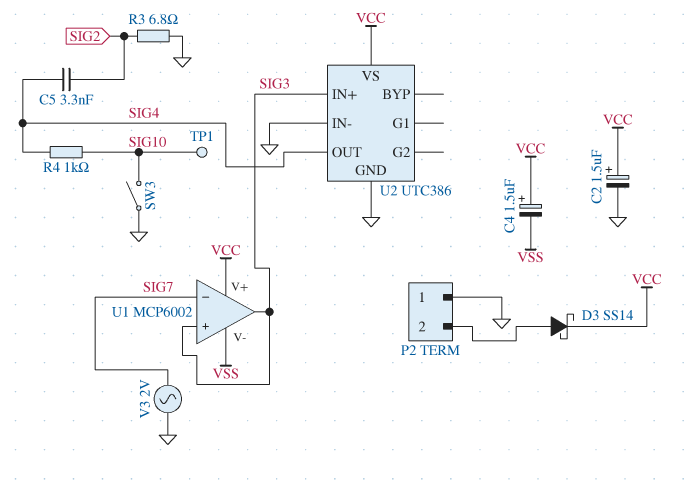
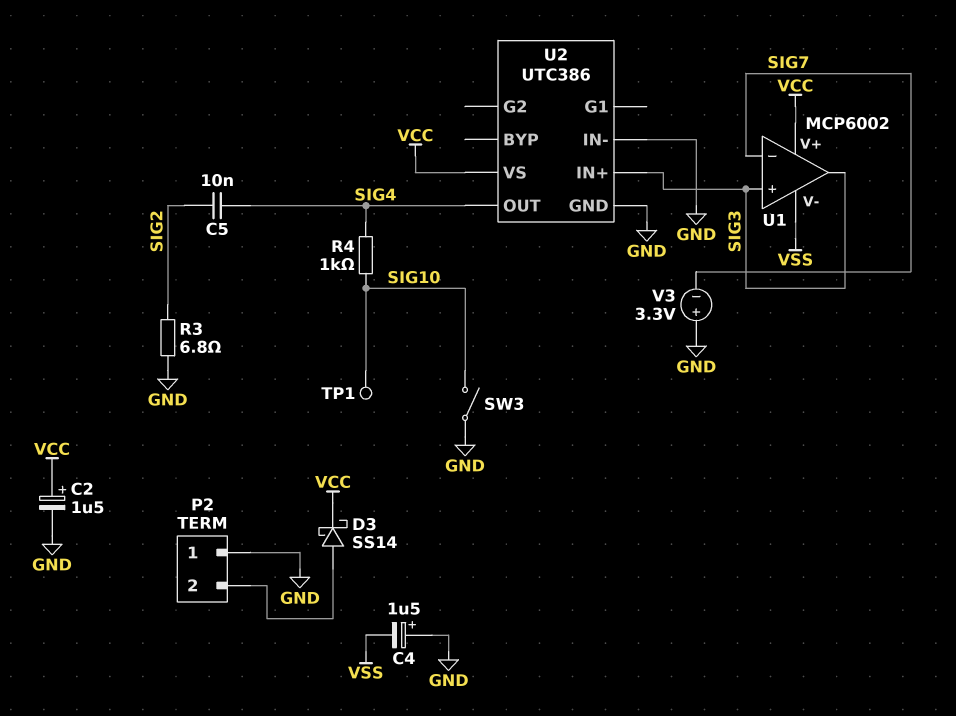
C4: 1.5uF (plus VCC, minus VSS) -> 1.5uF (plus GND, minus VSS)
C5: 3.3nF (SIG2, SIG4) -> 10nF (SIG2, SIG4)
V3: AC 2V (GND, SIG7) -> 3.3V (plus GND, minus SIG7)

